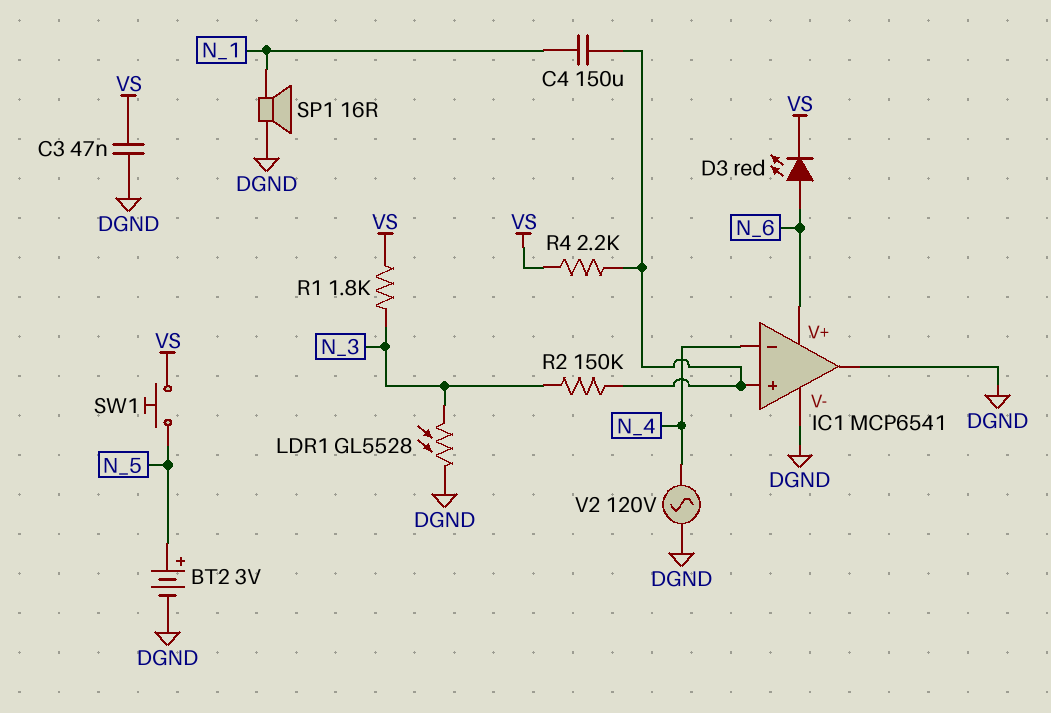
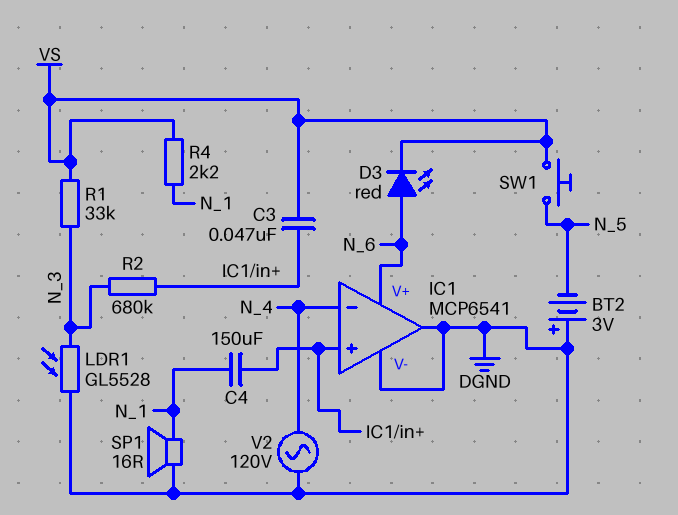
BT2: 3V (plus N_5, minus DGND) -> 3V (plus DGND, minus N_5)
C3: 47nF (DGND, VS) -> 47nF (IC1/in+, VS)
R1: 1.8k (N_3, VS) -> 33k (N_3, VS)
R2: 150k (IC1/in+, N_3) -> 680k (IC1/in+, N_3)
R4: 2.2k (IC1/in+, VS) -> 2.2k (N_1, VS)

